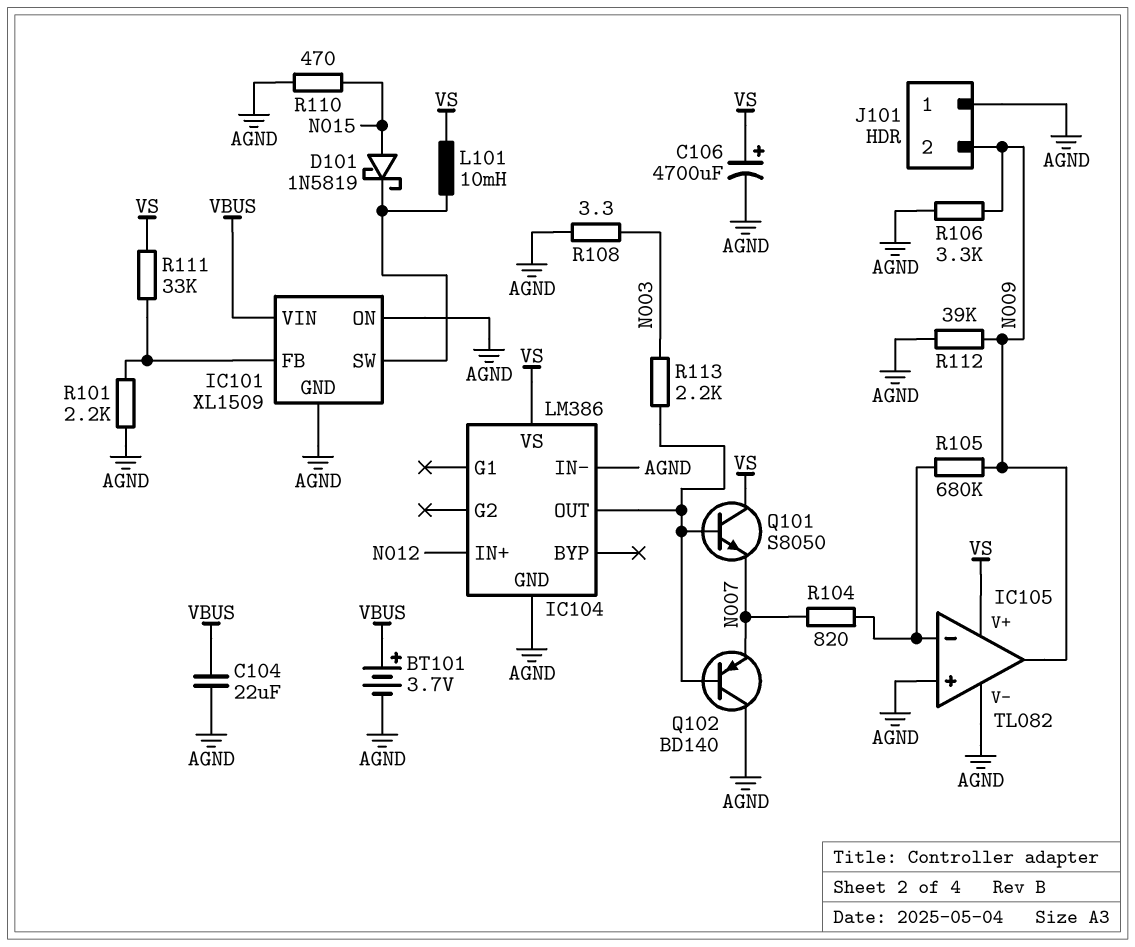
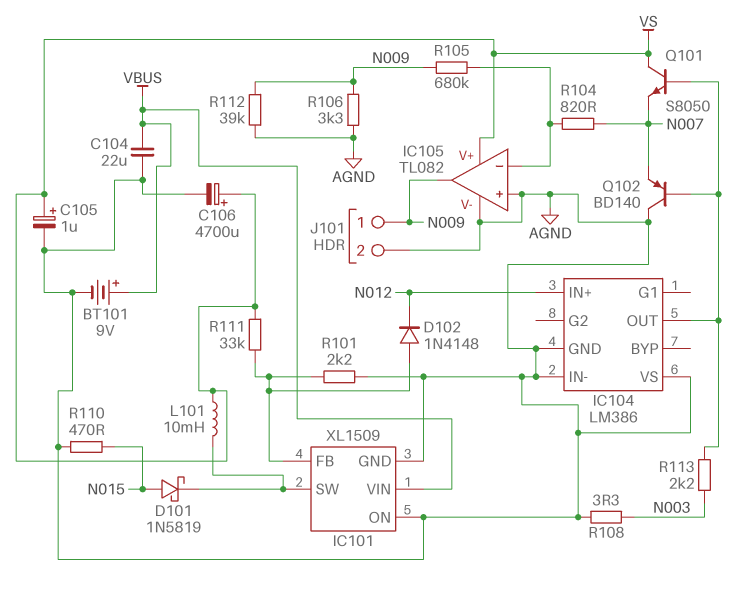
BT101: 3.7V (plus VBUS, minus AGND) -> 9V (plus VBUS, minus AGND)
C105: none -> 1uF (plus VS, minus AGND)
D102: none -> diode 1N4148 (A IC101/FB, K N012)
IC104 pin VS: VS -> AGND
J101 pin 1: AGND -> N009
J101 pin 2: N009 -> AGND

